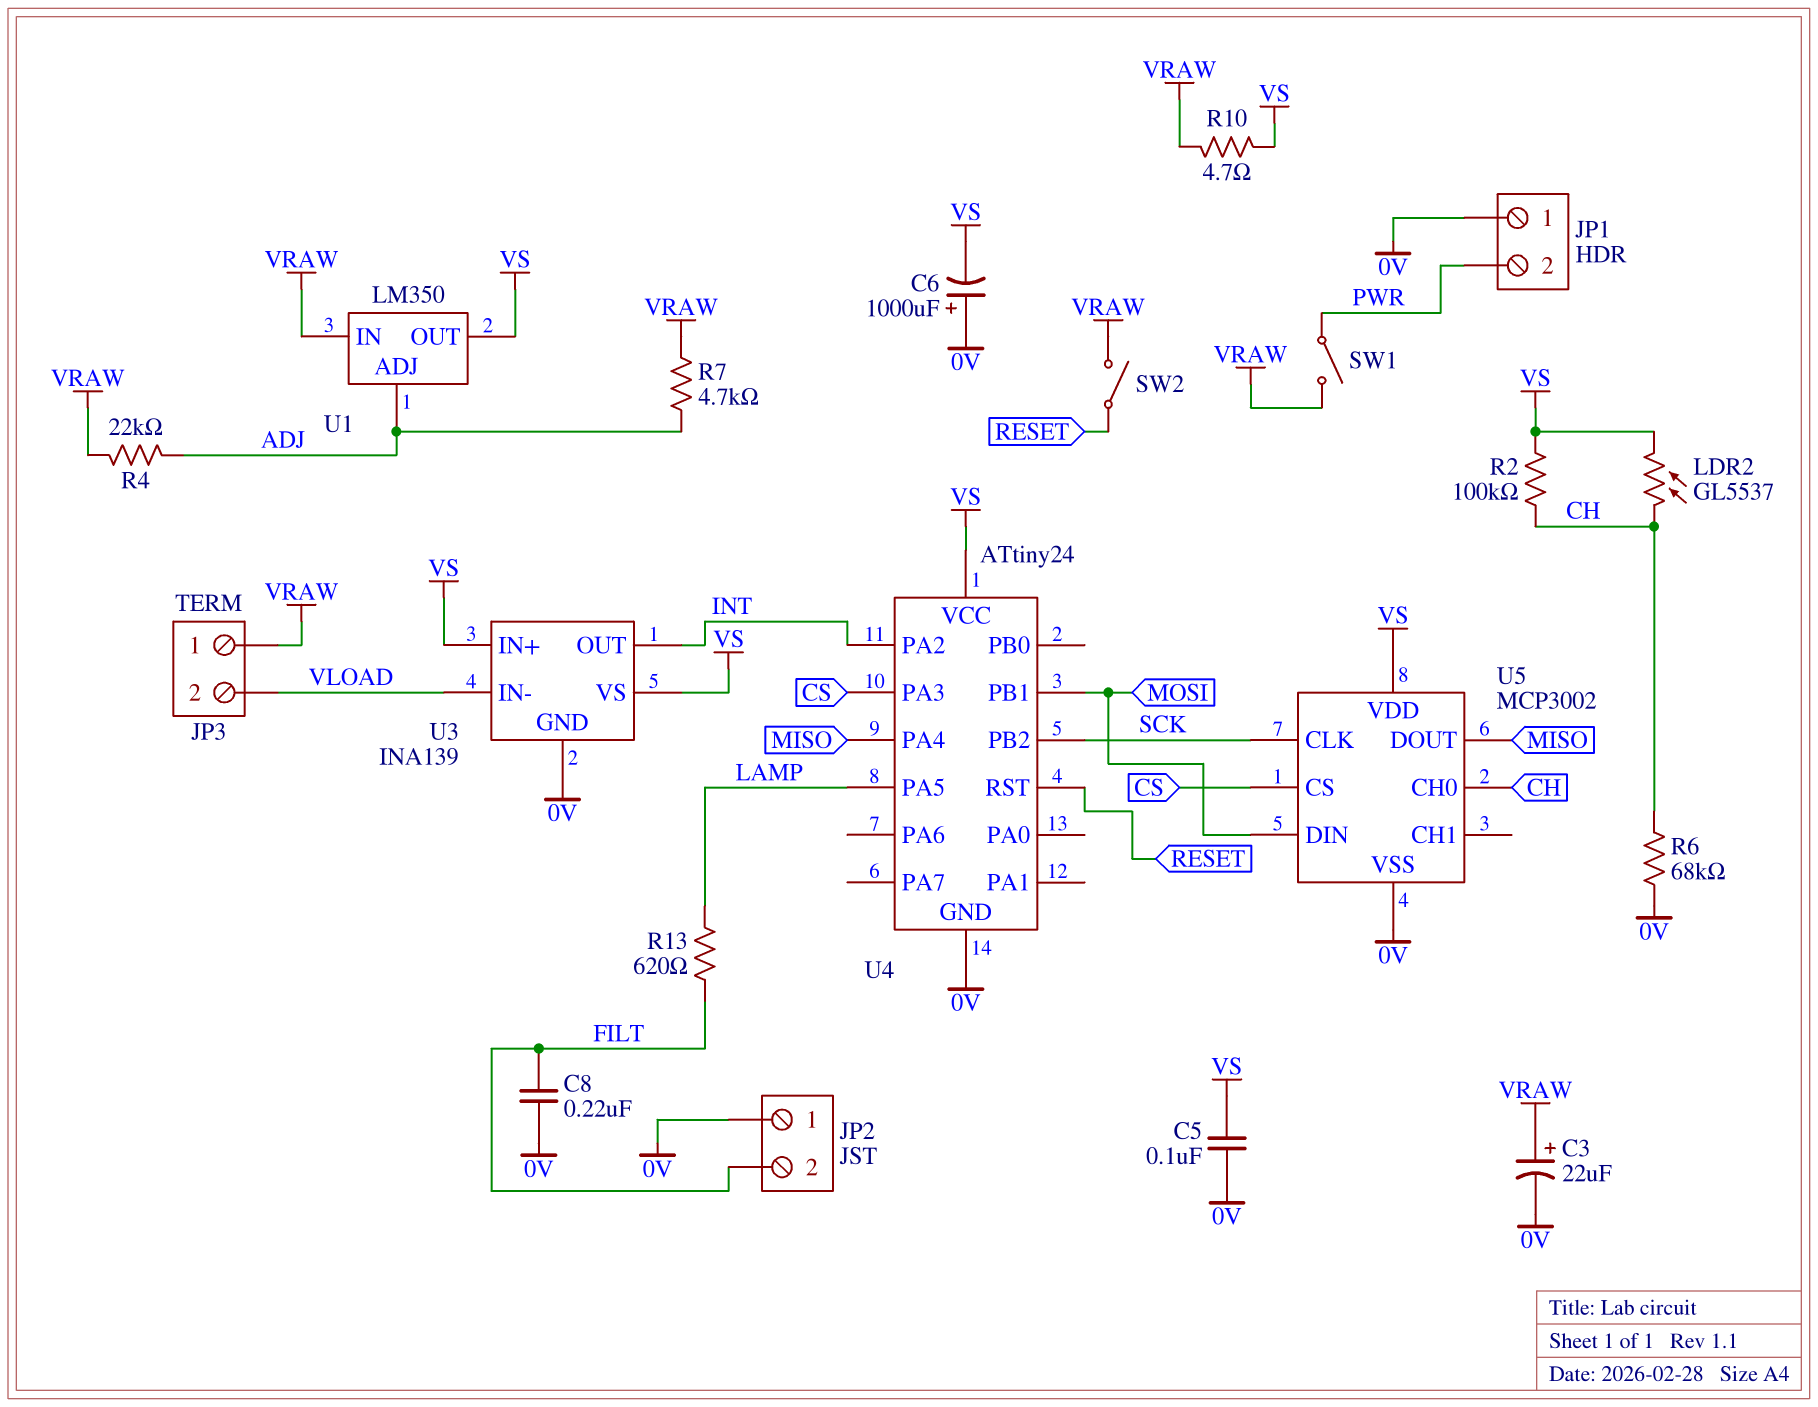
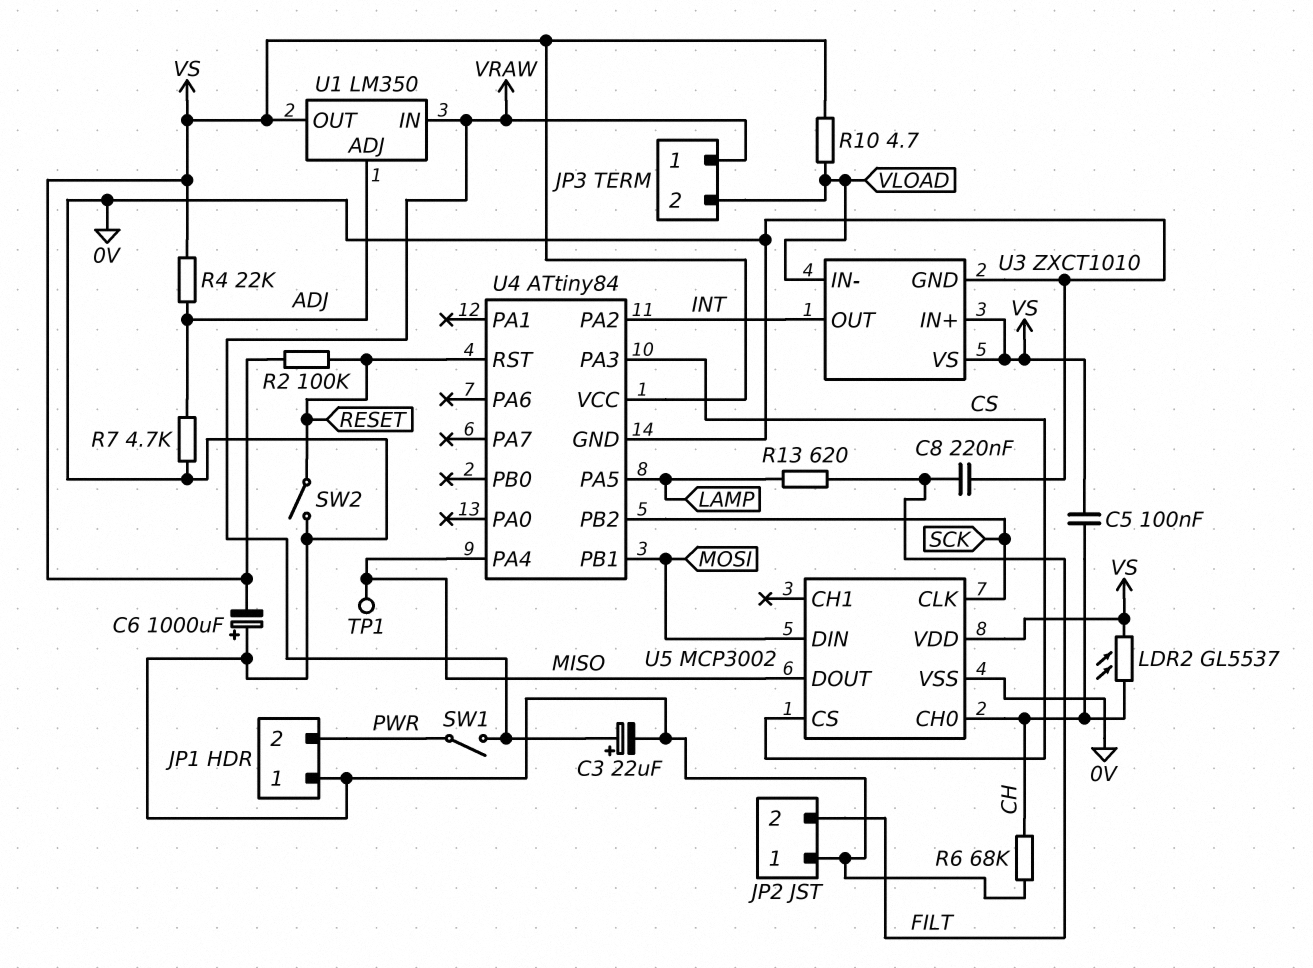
C5: 100nF (0V, VS) -> 100nF (CH, VS)
R2: 100k (CH, VS) -> 100k (RESET, VS)
R4: 22k (ADJ, VRAW) -> 22k (ADJ, VS)
R7: 4.7k (ADJ, VRAW) -> 4.7k (0V, ADJ)
R10: 4.7 (VRAW, VS) -> 4.7 (VLOAD, VS)
SW2: switch (RESET, VRAW) -> switch (0V, RESET)
TP1: none -> test point (MISO)
U3: INA139 -> ZXCT1010
U4: ATtiny24 -> ATtiny84

